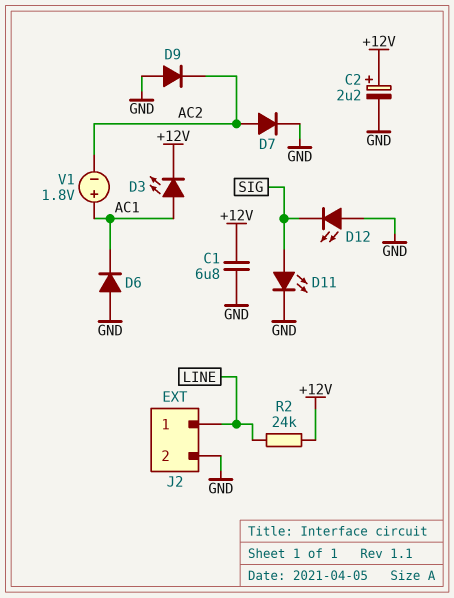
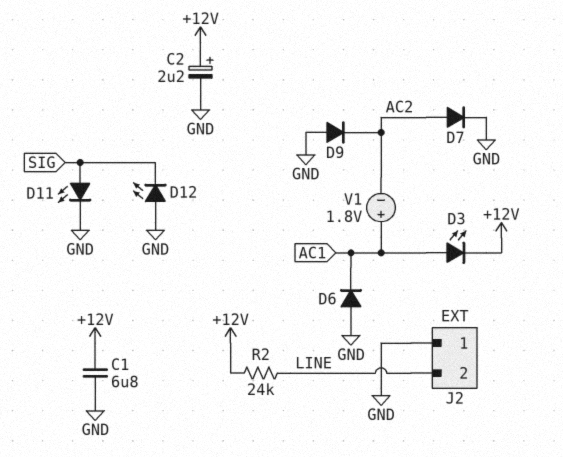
J2 pin 1: LINE -> GND
J2 pin 2: GND -> LINE

